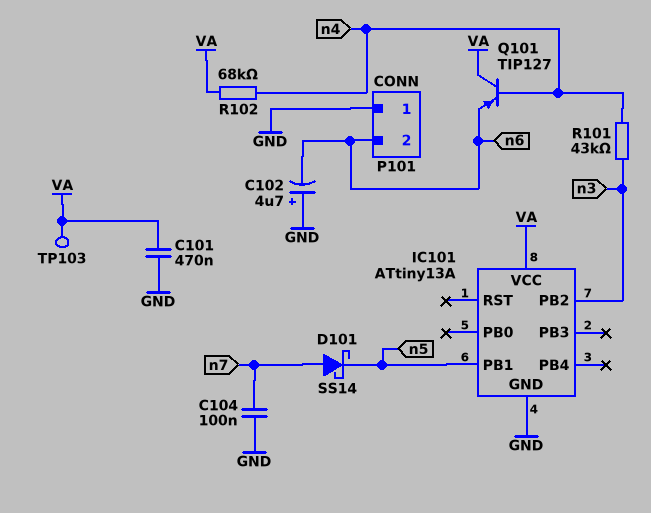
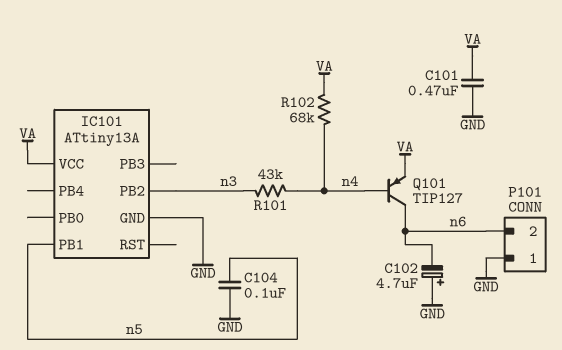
C104: 100nF (GND, n7) -> 100nF (GND, n5)
D101: schottky SS14 (A n7, K n5) -> none
Q101: PNP TIP127 (B n4, C VA, E n6) -> PNP TIP127 (B n4, C n6, E VA)
TP103: test point (VA) -> none

